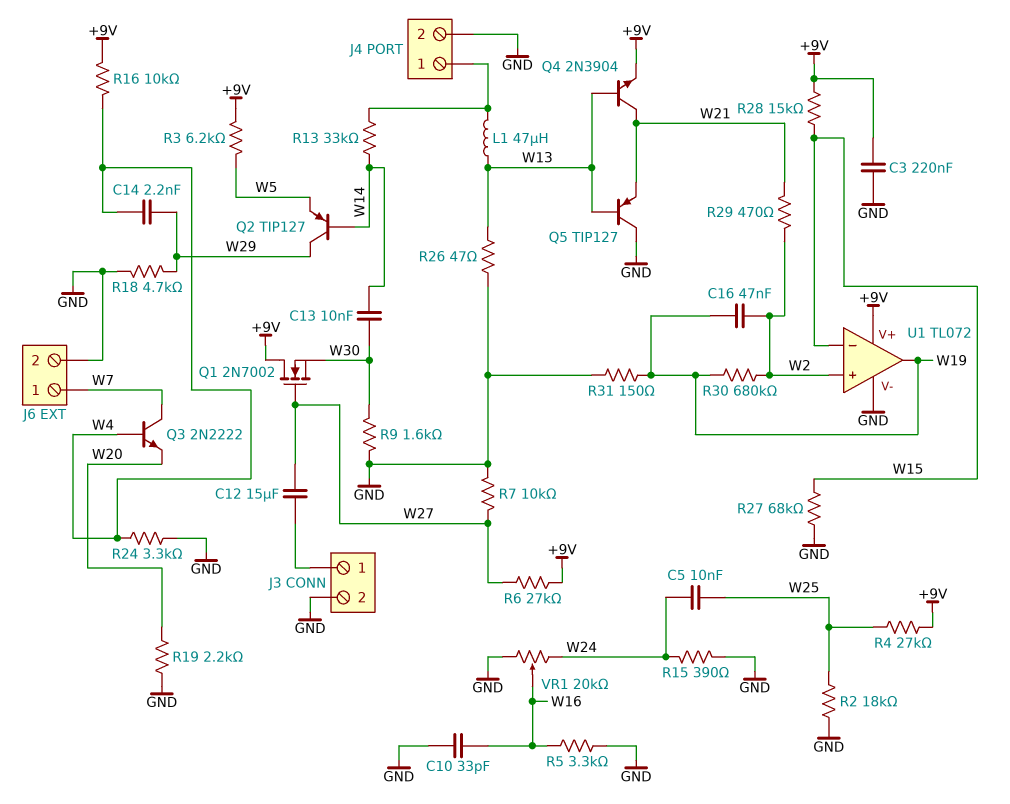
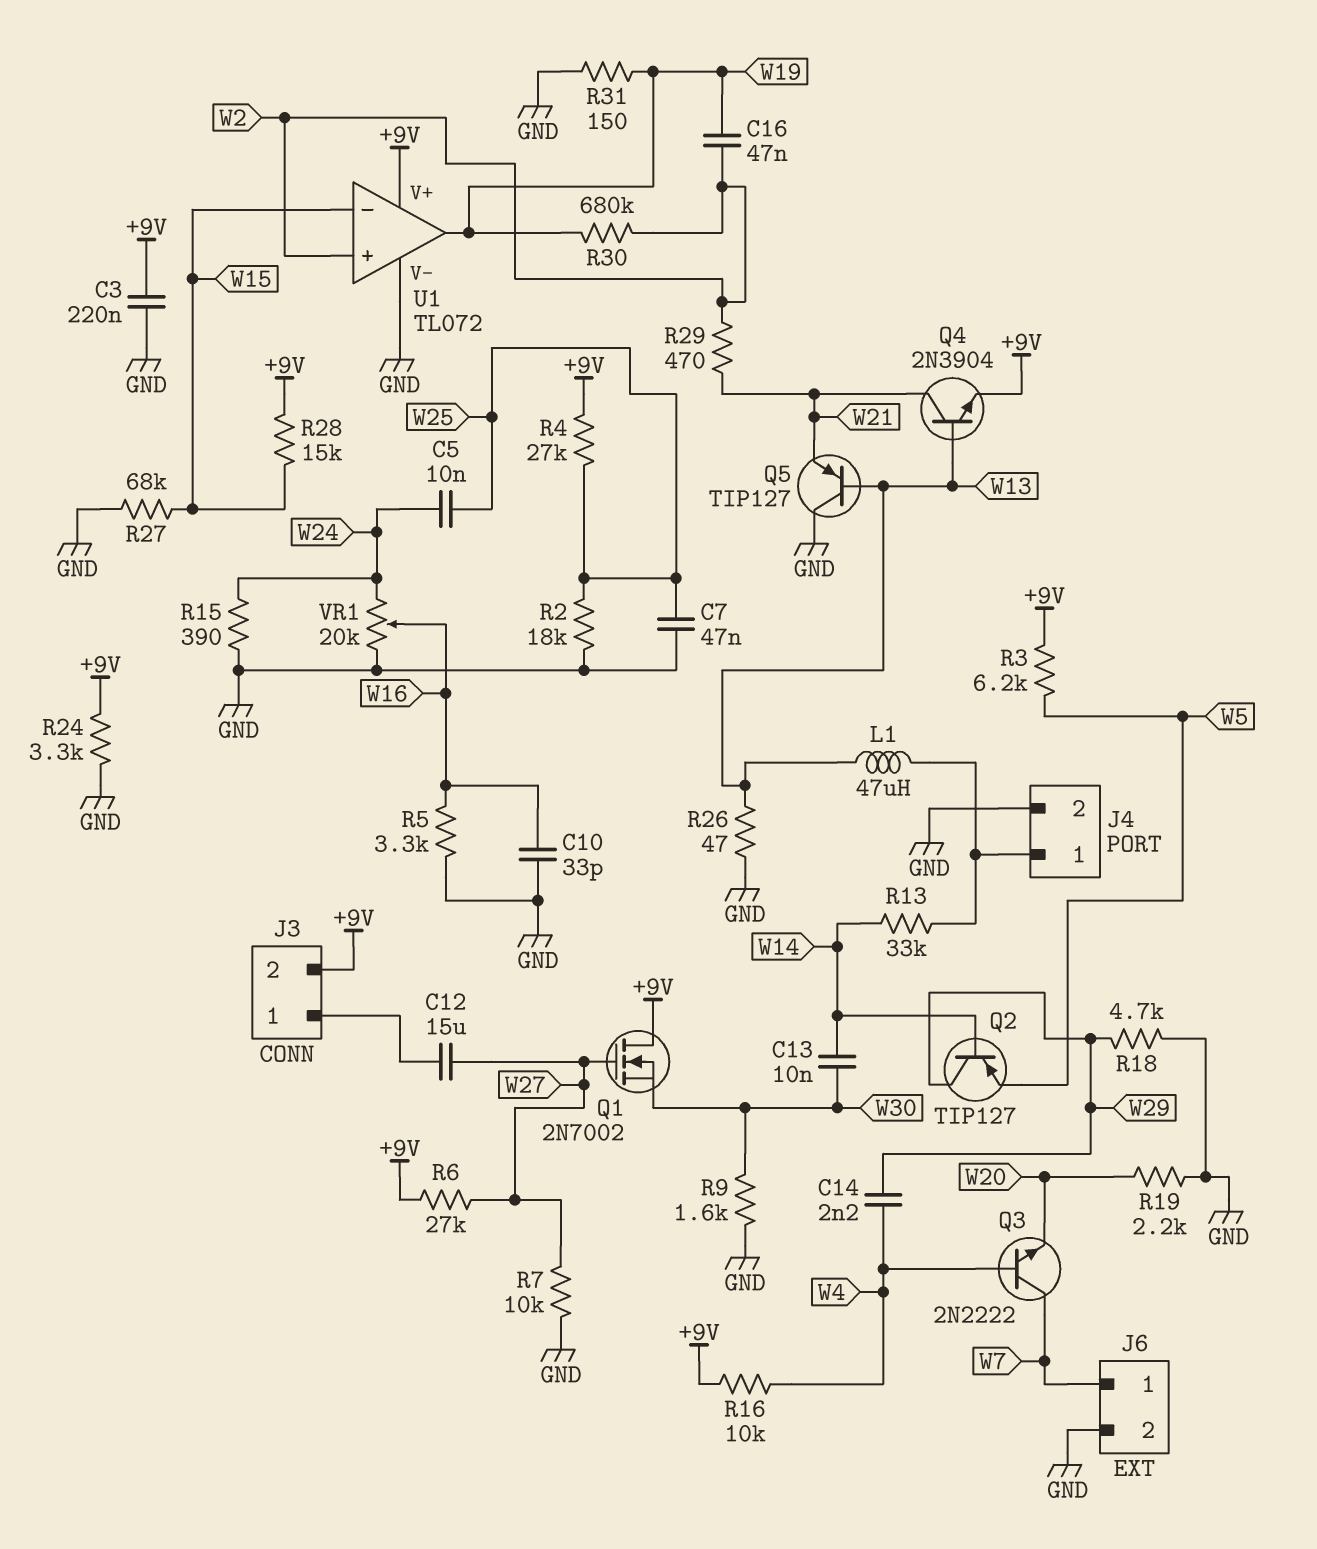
C7: none -> 47nF (GND, W25)
J3 pin 2: GND -> +9V
R24: 3.3k (GND, W4) -> 3.3k (+9V, GND)

